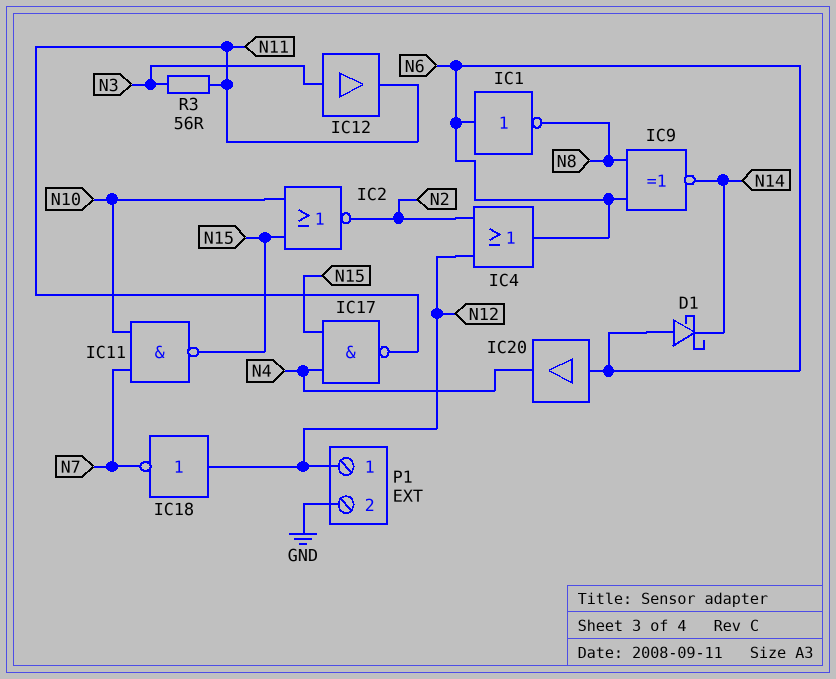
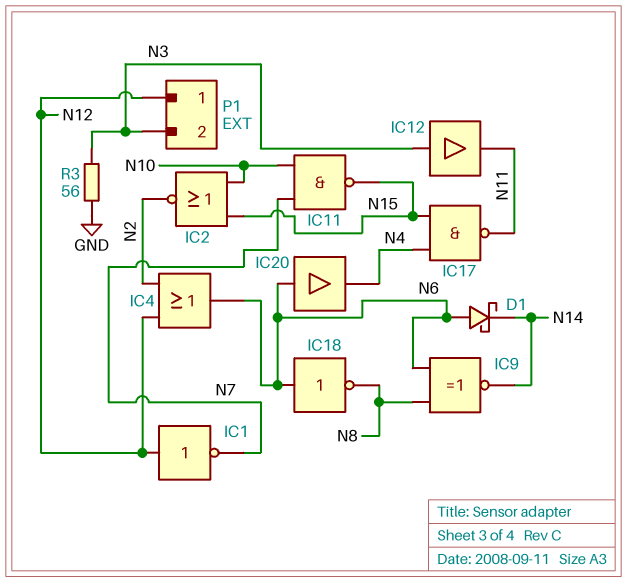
IC1: NOT (in N6, out N8) -> NOT (in N12, out N7)
IC18: NOT (in N12, out N7) -> NOT (in N6, out N8)
P1 pin 2: GND -> N3
R3: 56 (N3, N11) -> 56 (GND, N3)

